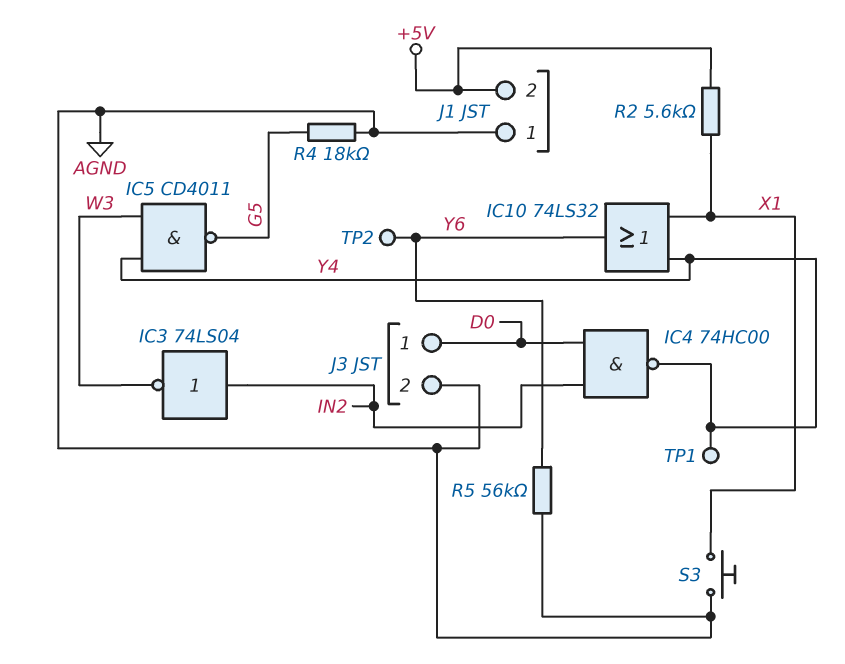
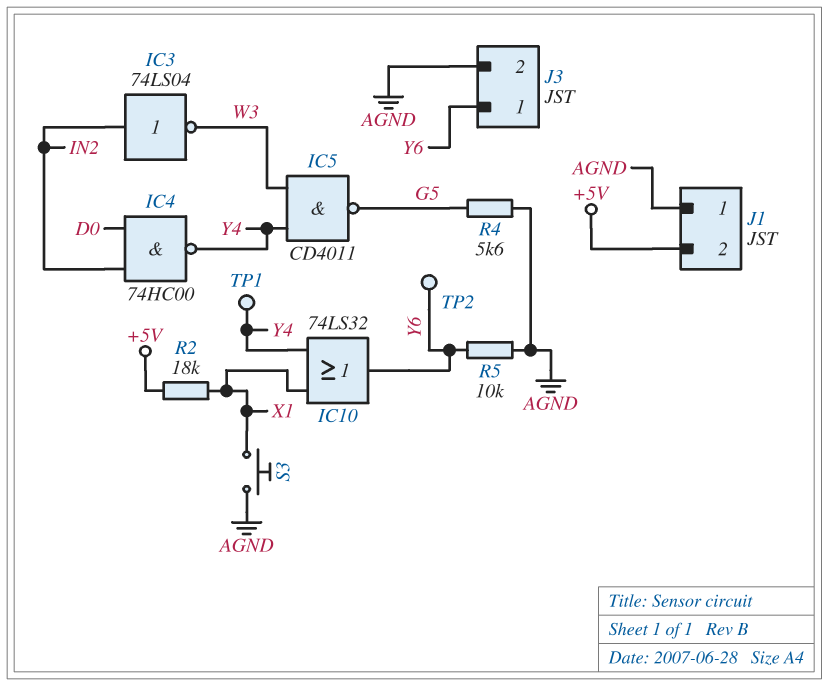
J3 pin 1: D0 -> Y6
R2: 5.6k (+5V, X1) -> 18k (+5V, X1)
R4: 18k (AGND, G5) -> 5.6k (AGND, G5)
R5: 56k (AGND, Y6) -> 10k (AGND, Y6)

